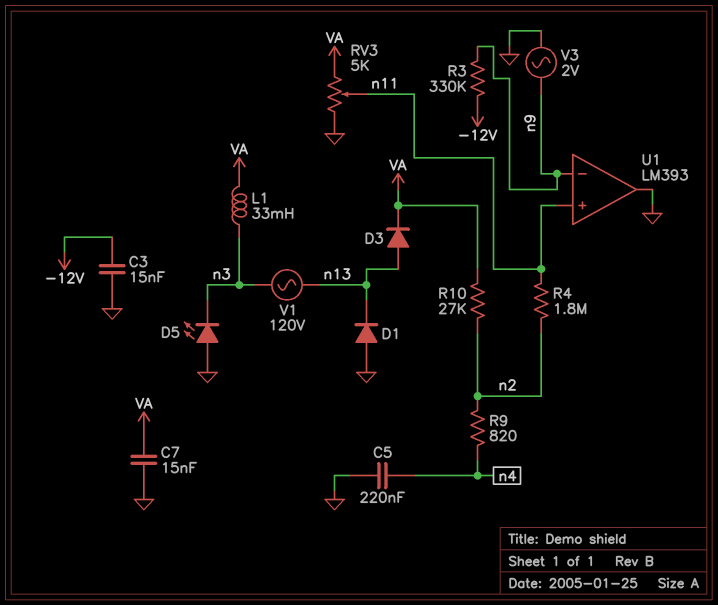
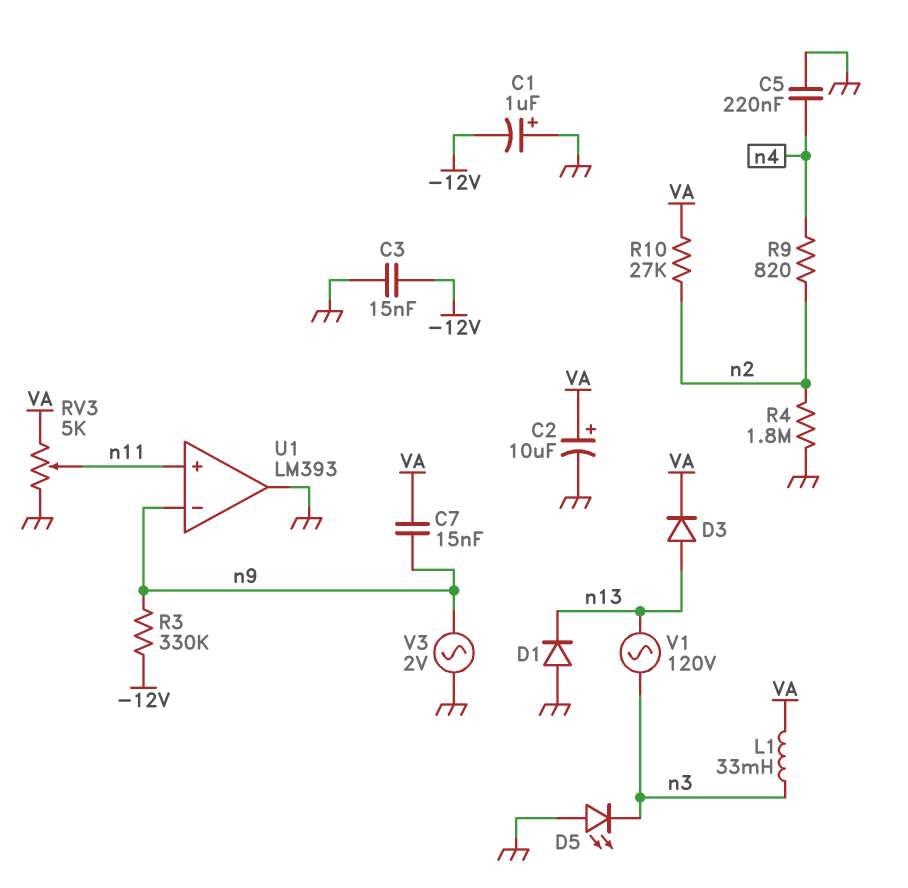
C1: none -> 1uF (plus GND, minus -12V)
C2: none -> 10uF (plus VA, minus GND)
C7: 15nF (GND, VA) -> 15nF (VA, n9)
R4: 1.8M (n2, n11) -> 1.8M (GND, n2)

